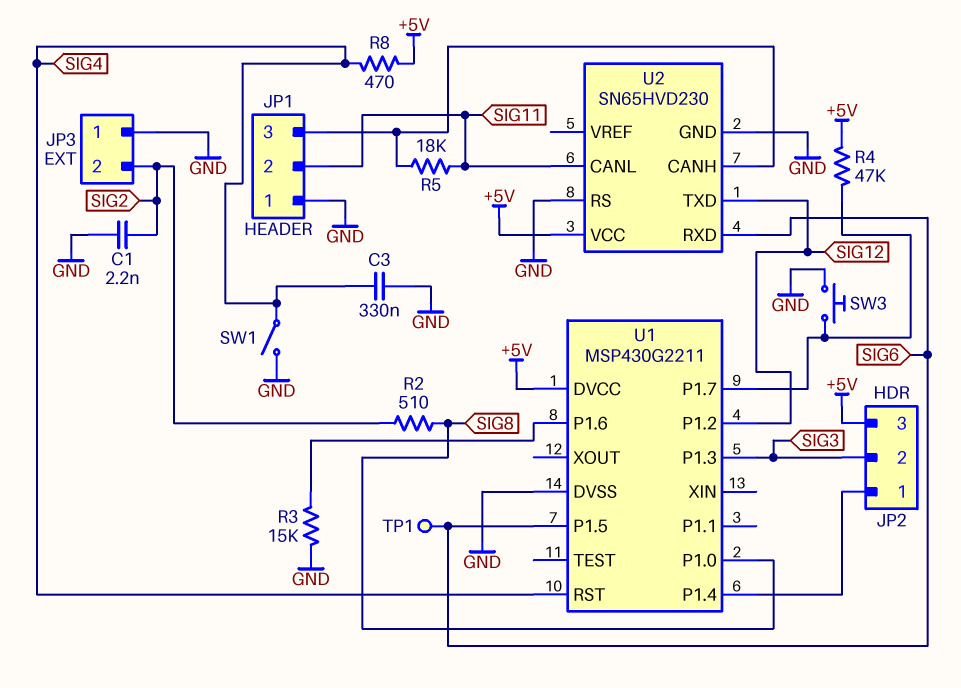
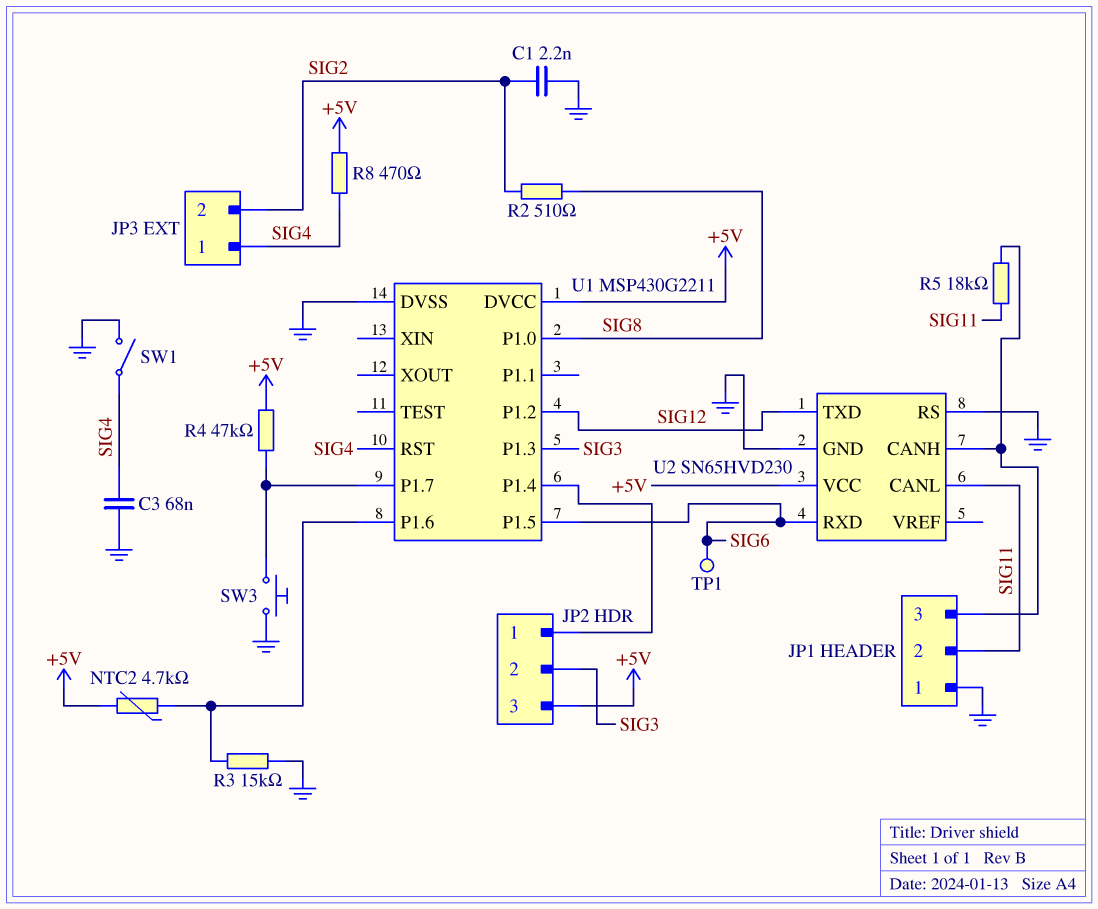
C3: 330nF (GND, SIG4) -> 68nF (GND, SIG4)
JP3 pin 1: GND -> SIG4
NTC2: none -> 4.7k (+5V, U1/P1.6)

